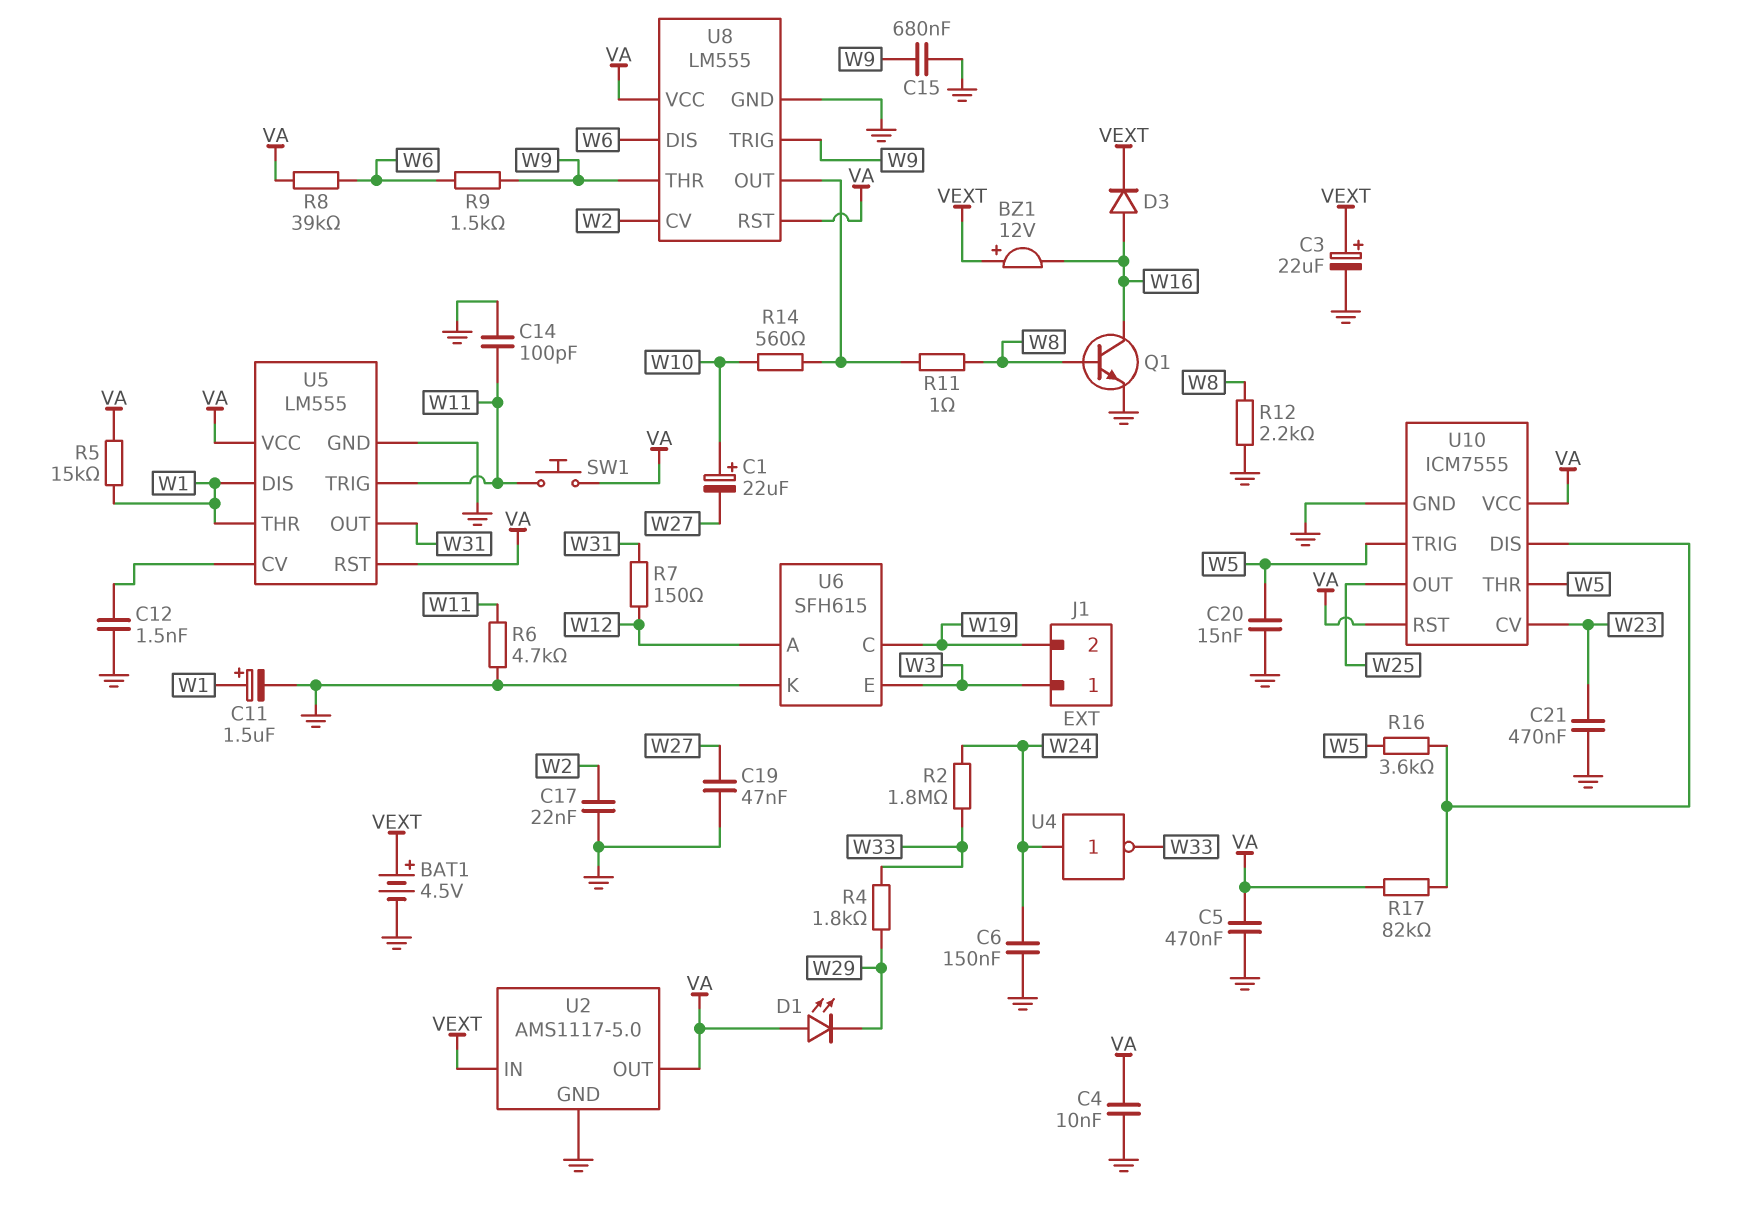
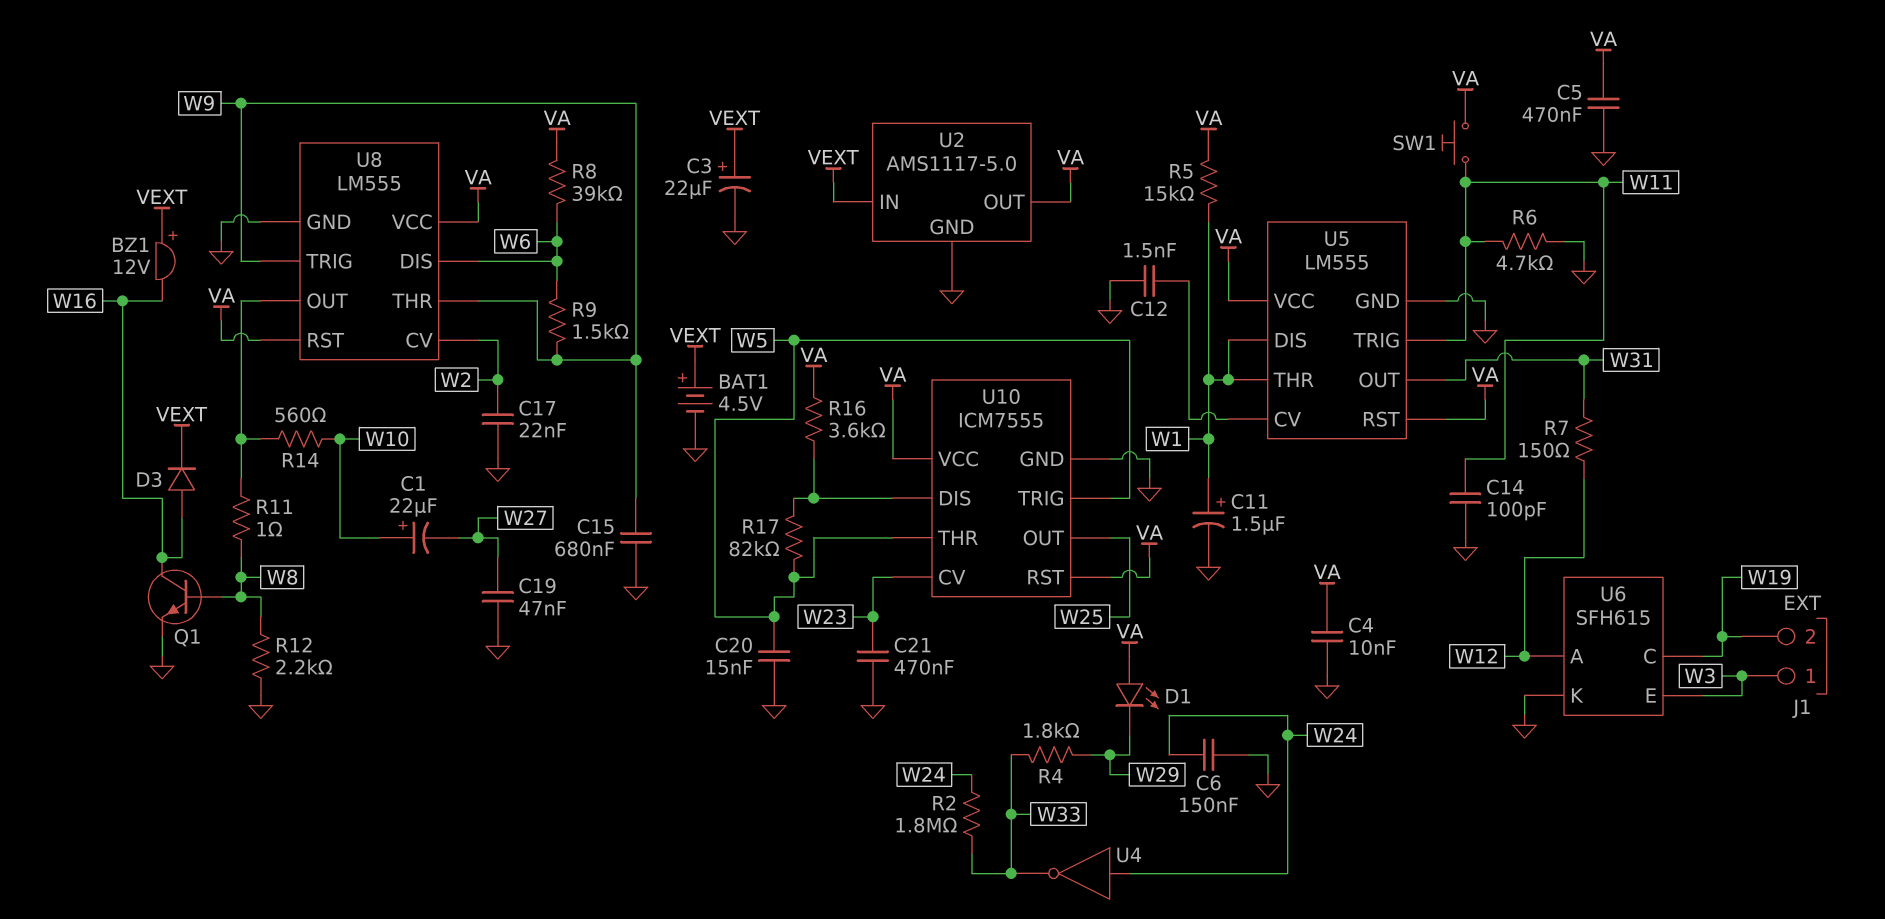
R16: 3.6k (U10/DIS, W5) -> 3.6k (U10/DIS, VA)
R17: 82k (U10/DIS, VA) -> 82k (U10/DIS, W5)

